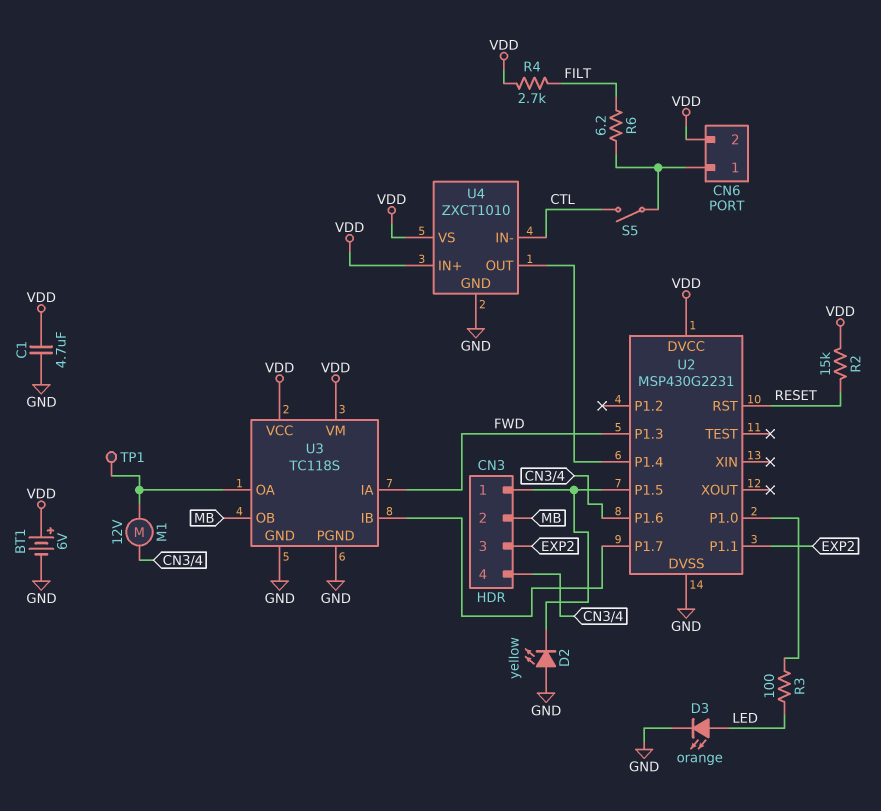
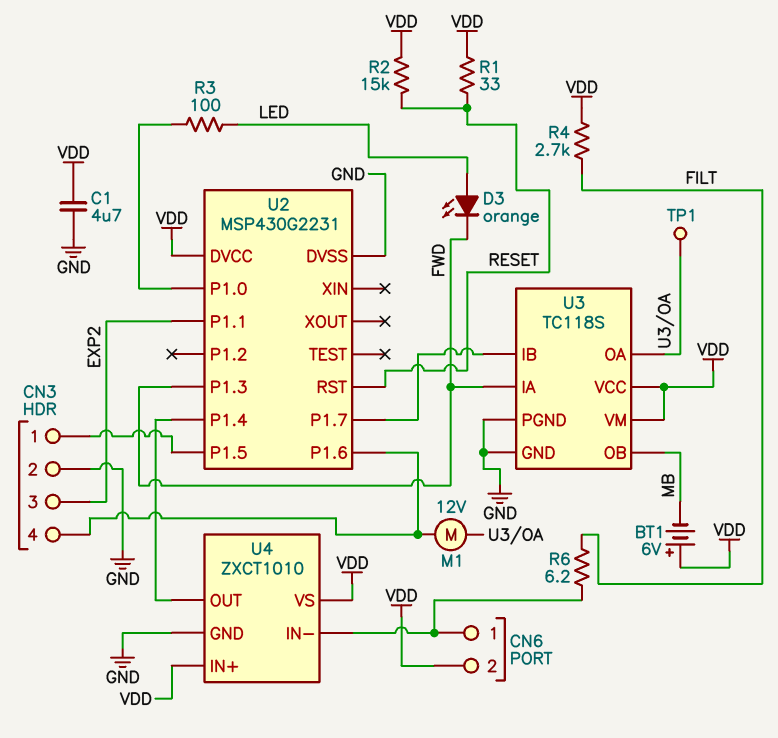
BT1: 6V (plus VDD, minus GND) -> 6V (plus VDD, minus MB)
CN3 pin 2: MB -> GND
D2: LED yellow (A GND, K CN3/1) -> none
D3: LED orange (A LED, K GND) -> LED orange (A LED, K FWD)
R1: none -> 33 (RESET, VDD)
S5: switch (CN6/1, CTL) -> none
U4 pin IN-: CTL -> CN6/1

